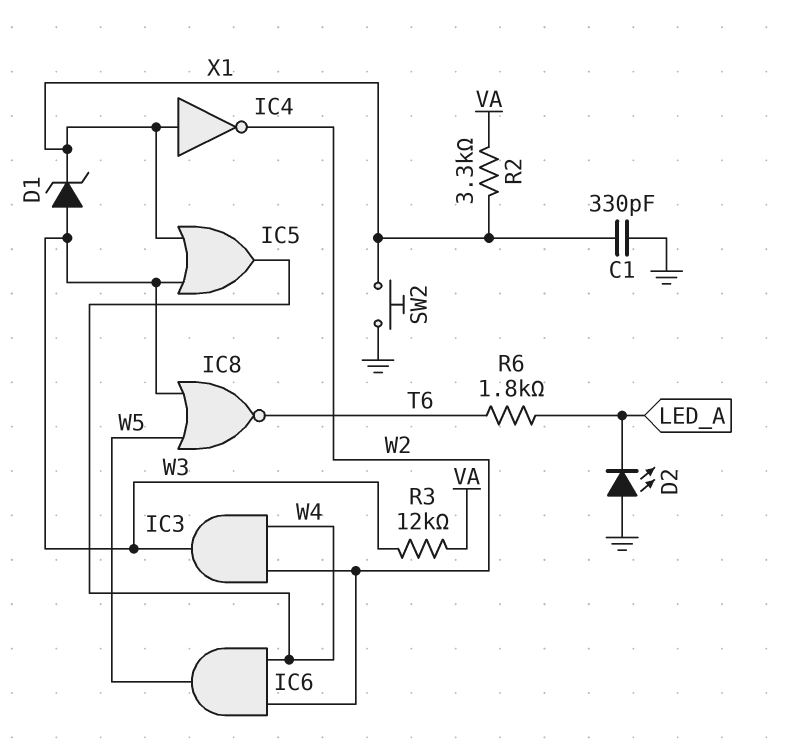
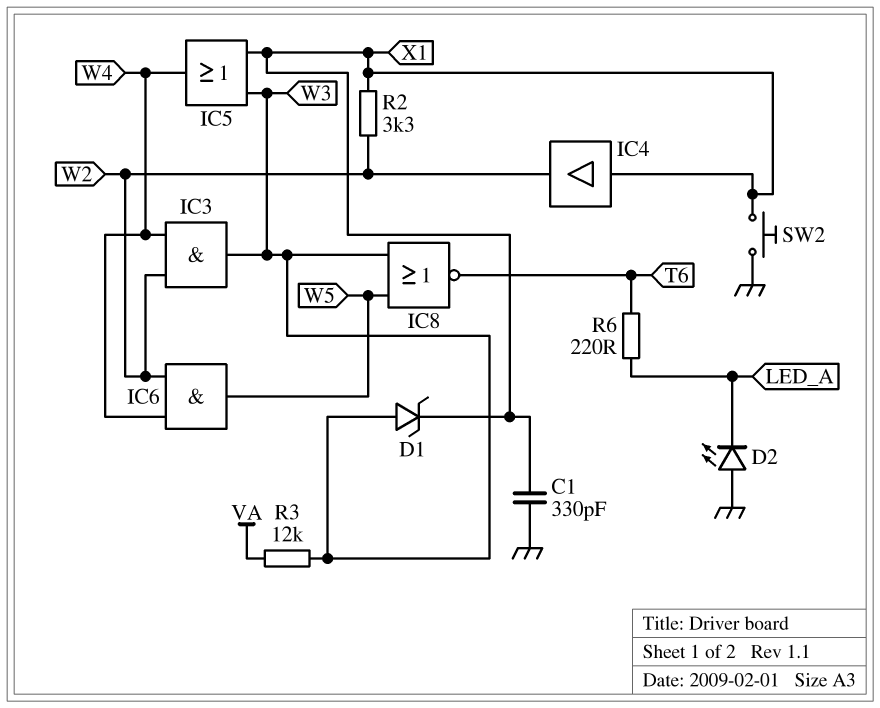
IC4: NOT (in X1, out W2) -> buffer (in X1, out W2)
R2: 3.3k (VA, X1) -> 3.3k (W2, X1)
R6: 1.8k (LED_A, T6) -> 220 (LED_A, T6)

